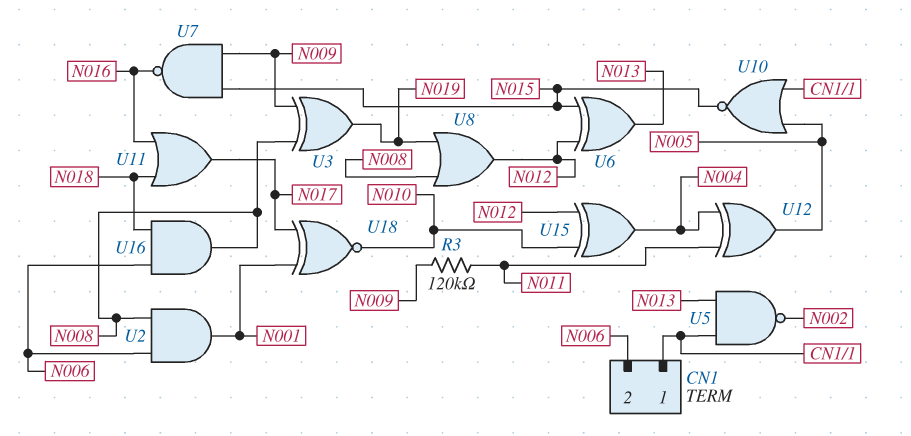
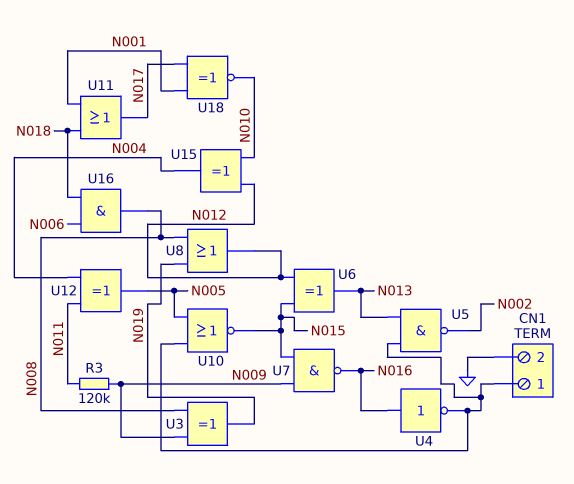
CN1 pin 2: N006 -> GND
U2: AND (in N006, in N008, out N001) -> none
U4: none -> NOT (in N016, out CN1/1)
U11: OR (in N016, in N018, out N017) -> OR (in N001, in N018, out N017)

